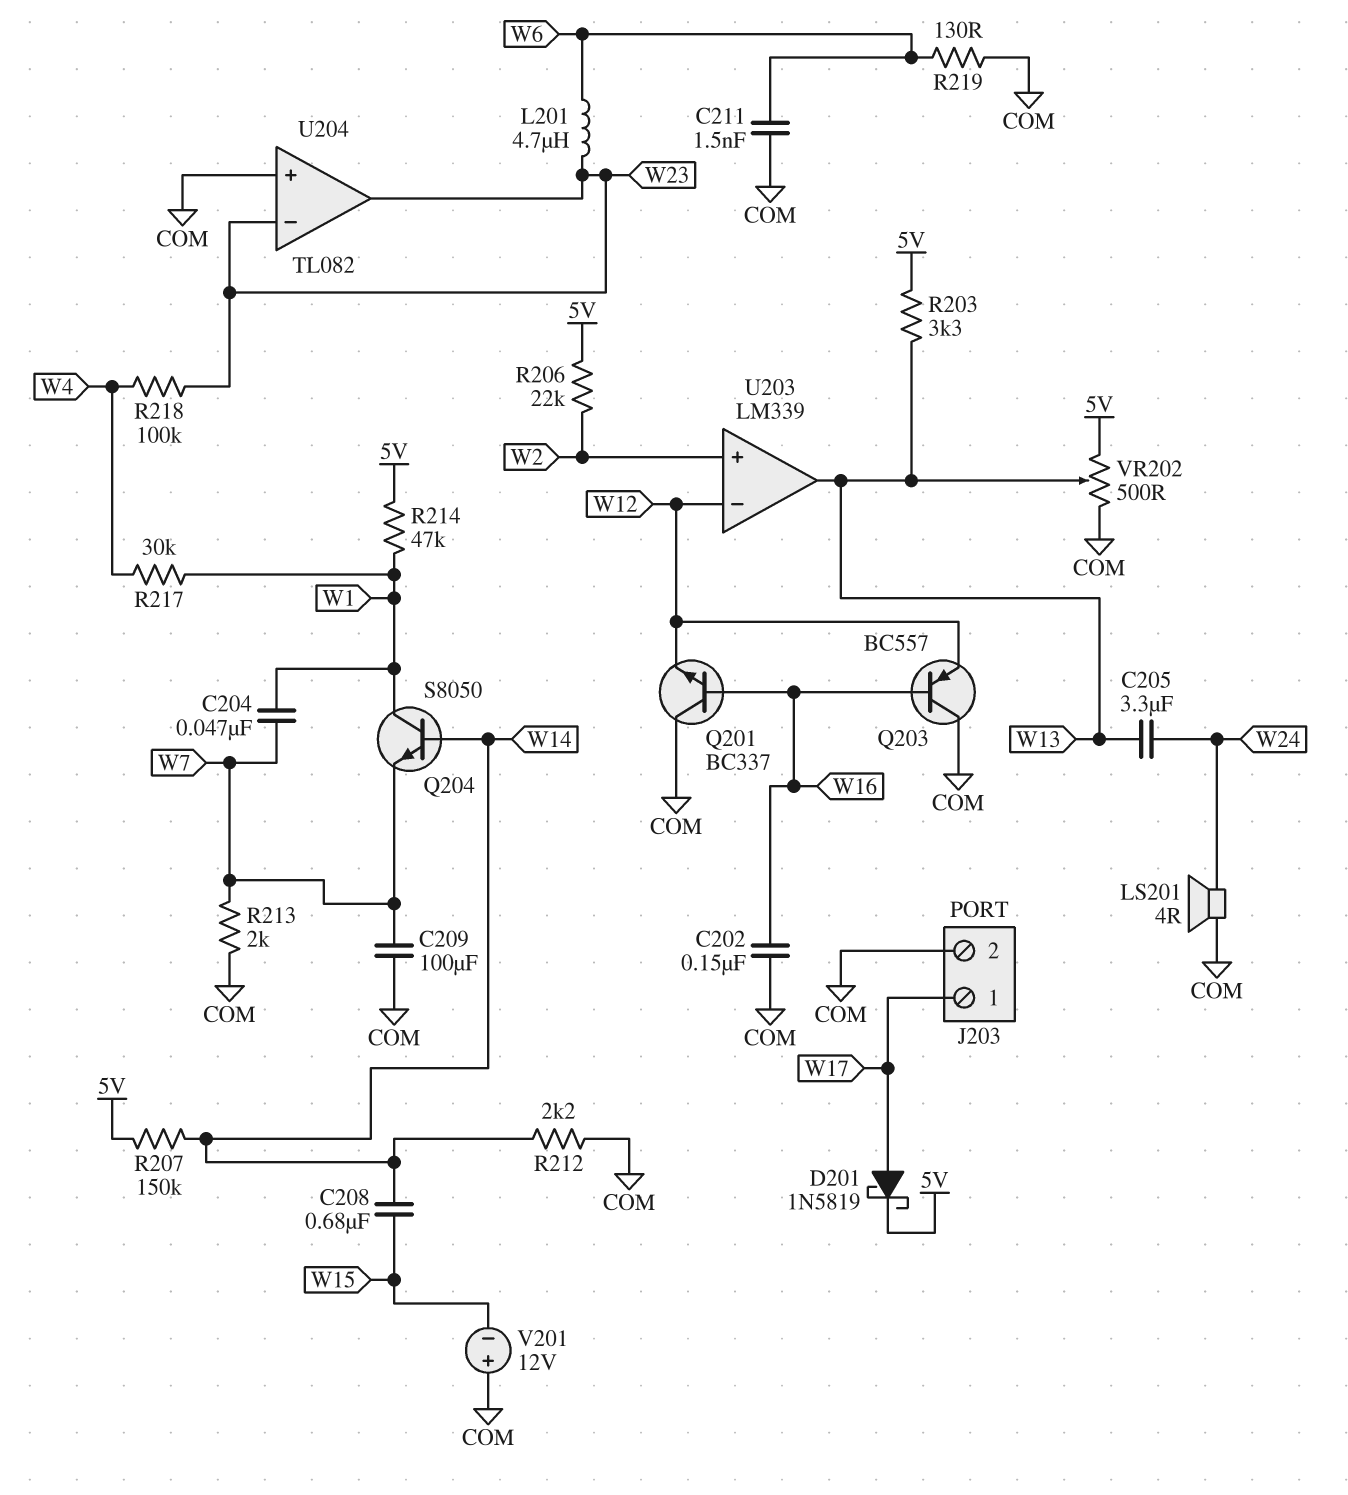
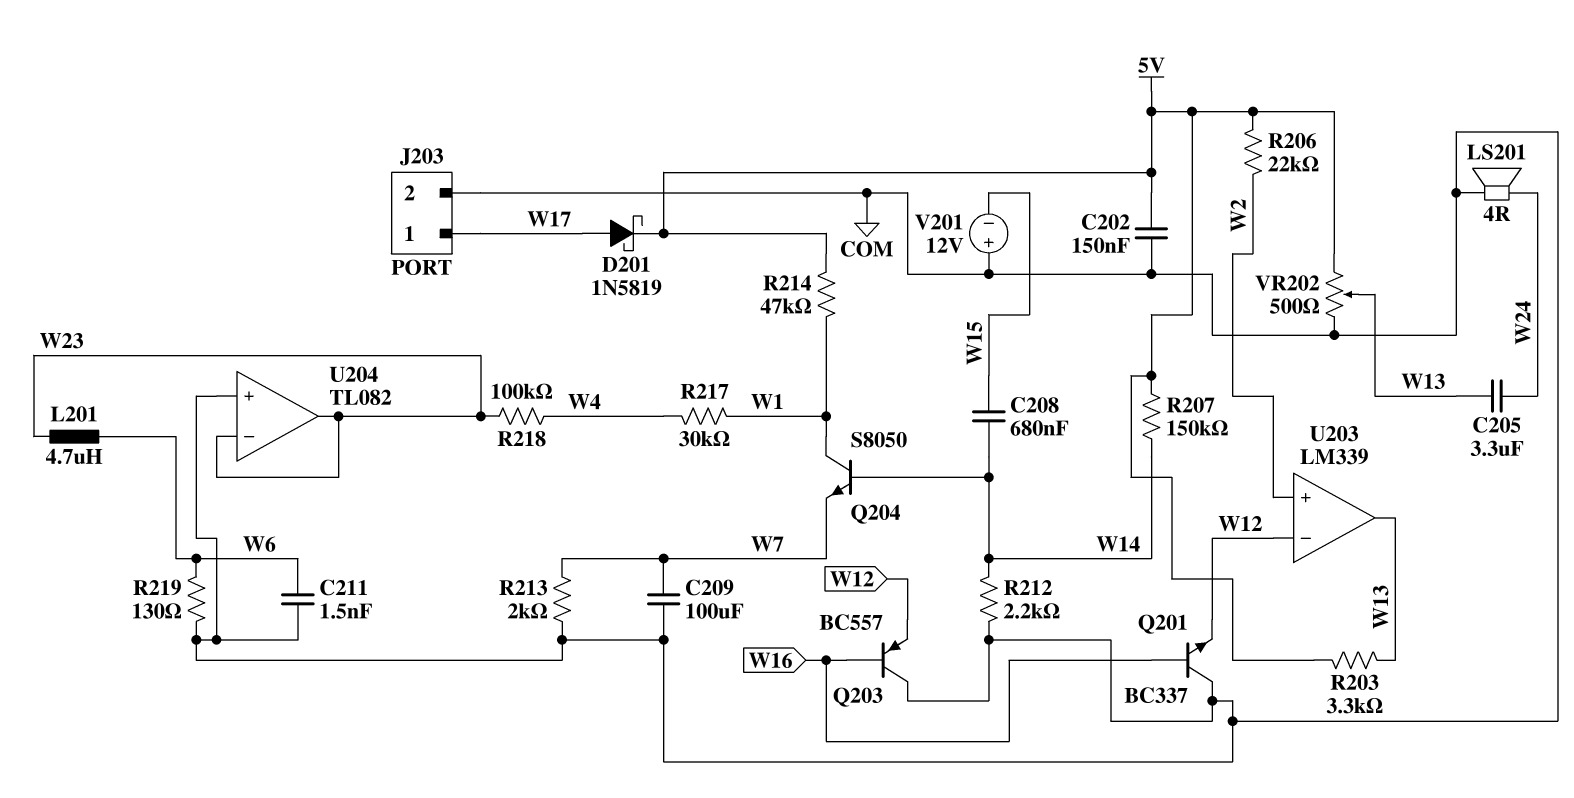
C202: 150nF (COM, W16) -> 150nF (5V, COM)
C204: 47nF (W1, W7) -> none

